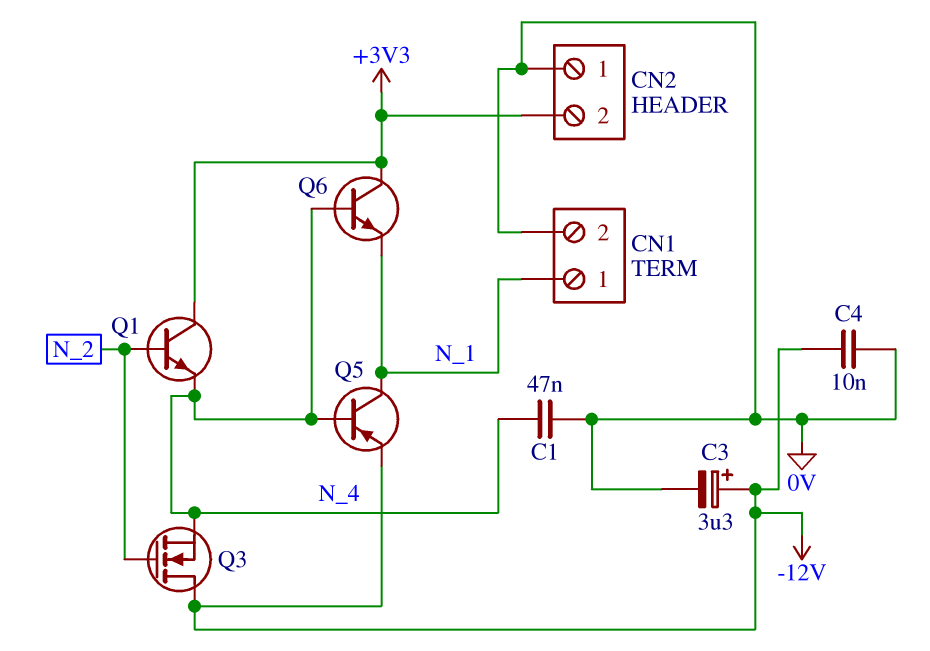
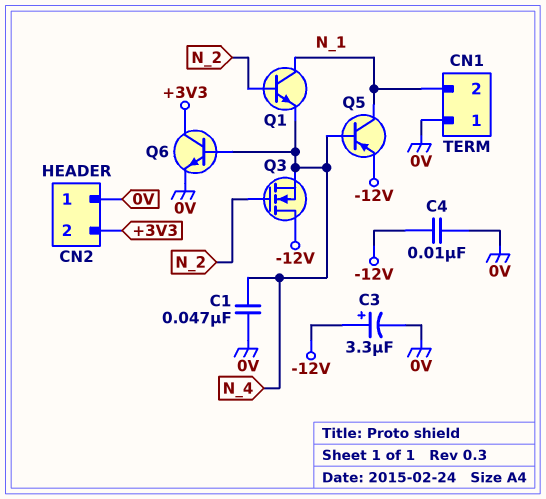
CN1 pin 1: N_1 -> 0V
CN1 pin 2: 0V -> N_1
Q1: NPN (B N_2, C +3V3, E N_4) -> NPN (B N_2, C N_1, E N_4)
Q6: NPN (B N_4, C +3V3, E N_1) -> NPN (B N_4, C +3V3, E 0V)

